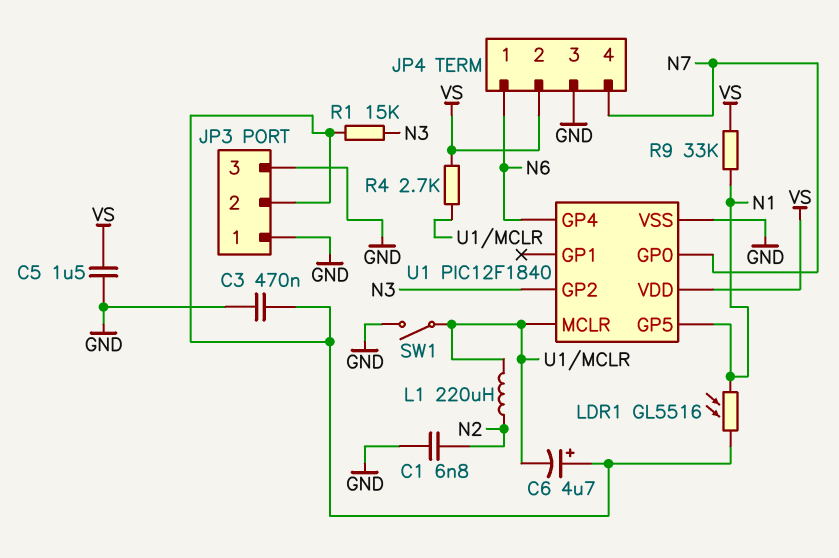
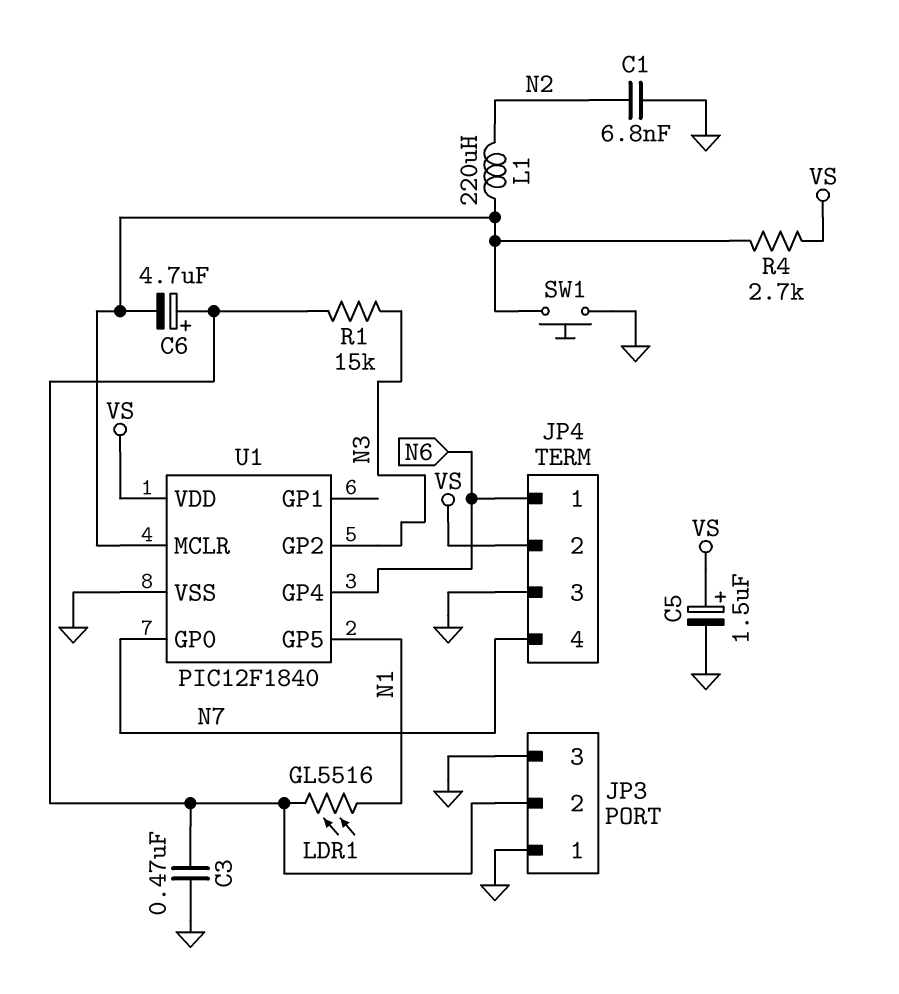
C5: 1.5uF (GND, VS) -> 1.5uF (plus VS, minus GND)
R9: 33k (N1, VS) -> none
SW1: switch (GND, U1/MCLR) -> button (GND, U1/MCLR)

